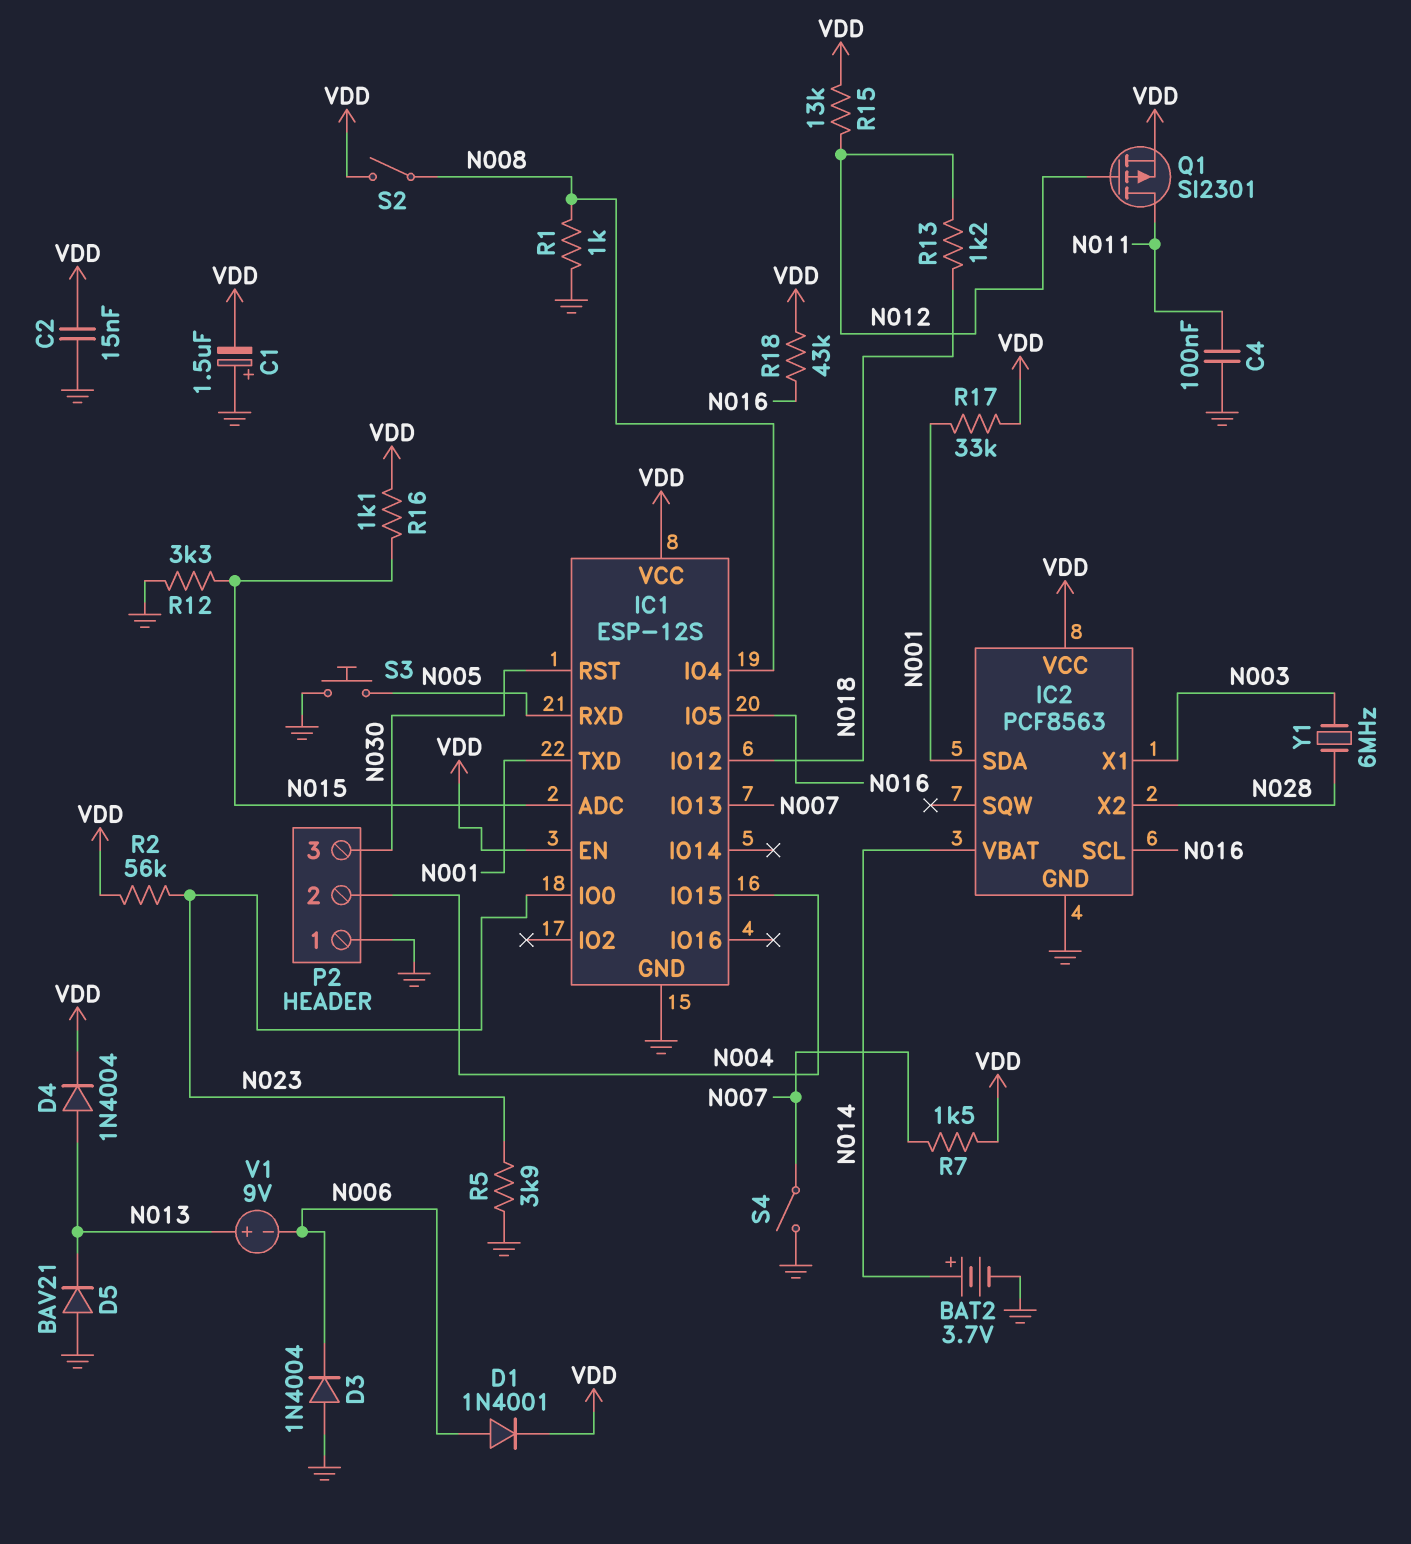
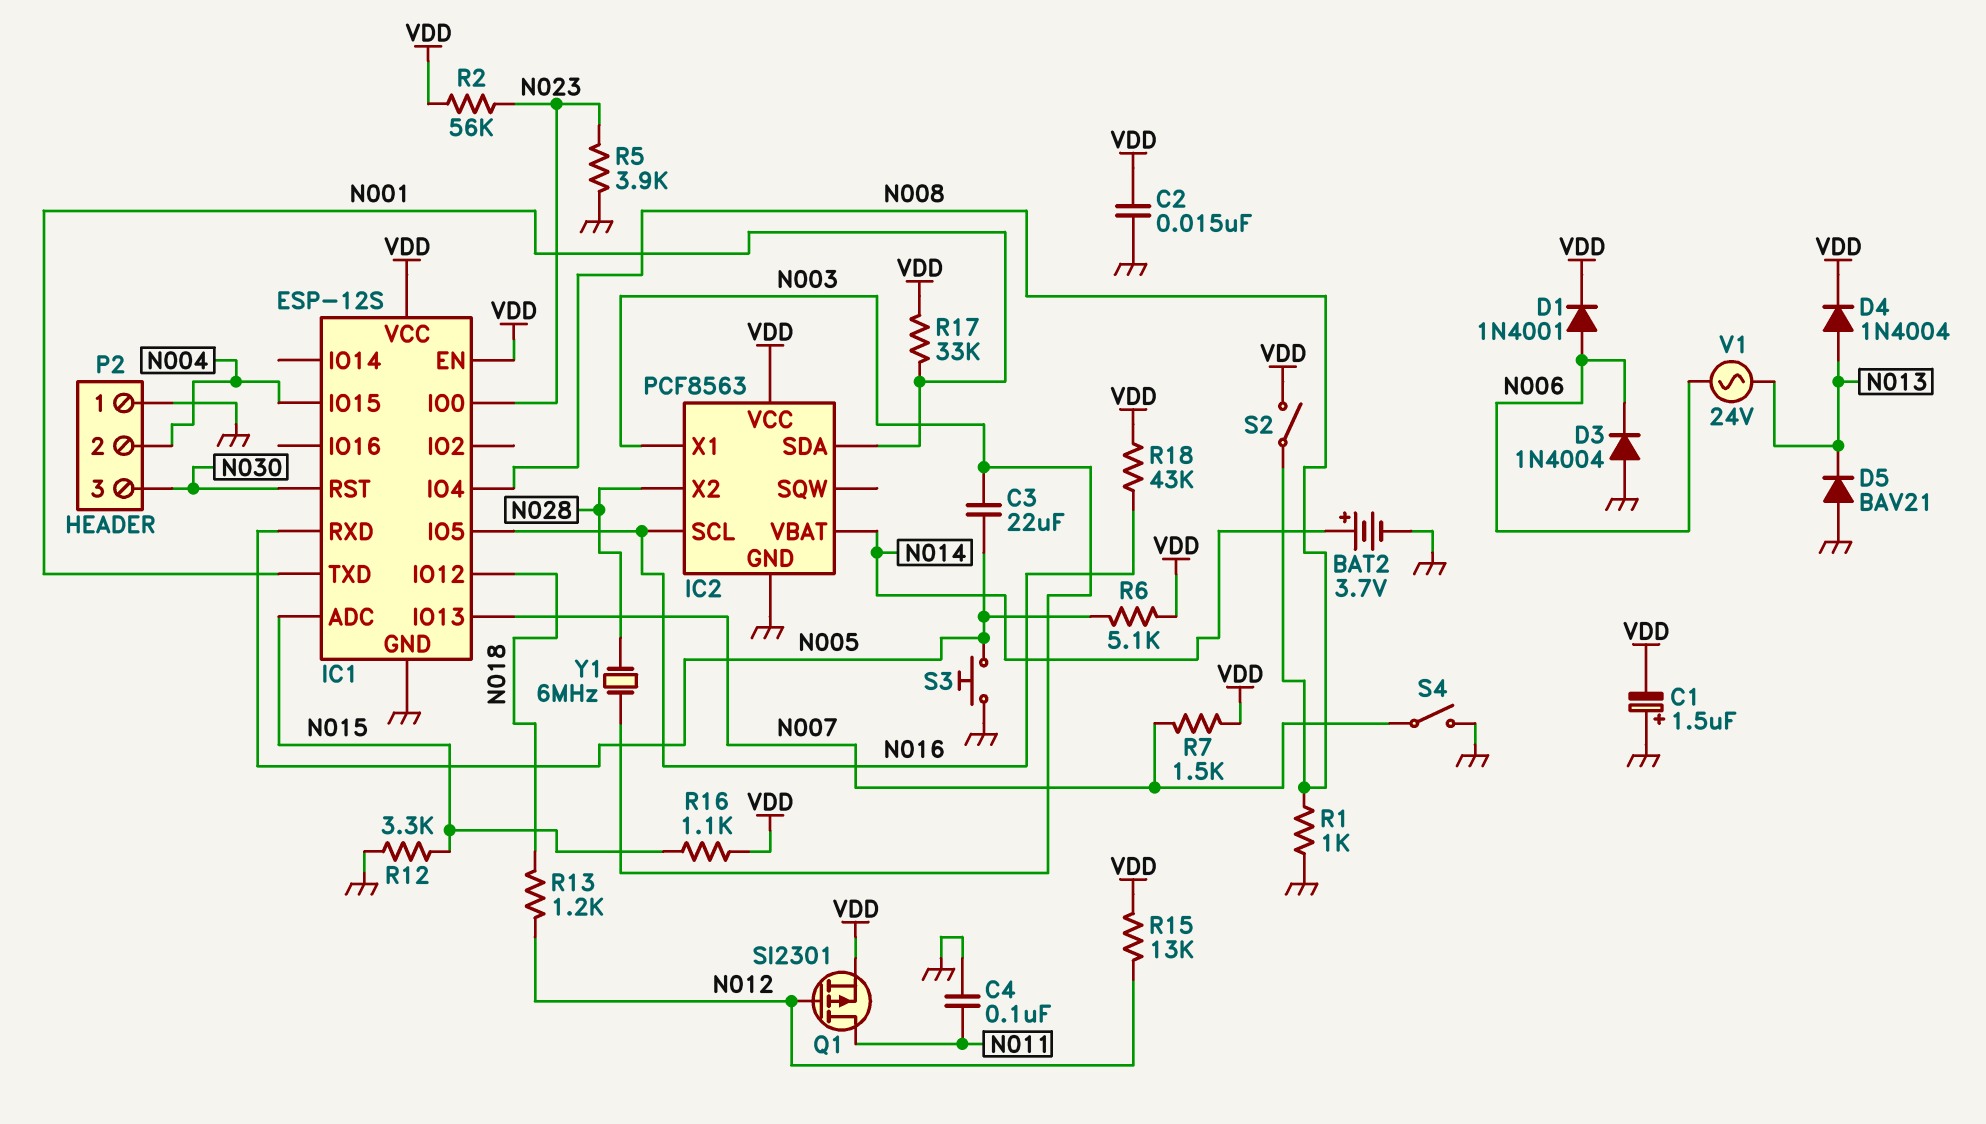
C3: none -> 22uF (N003, N005)
R6: none -> 5.1k (N005, VDD)
V1: 9V (plus N013, minus N006) -> AC 24V (N006, N013)

